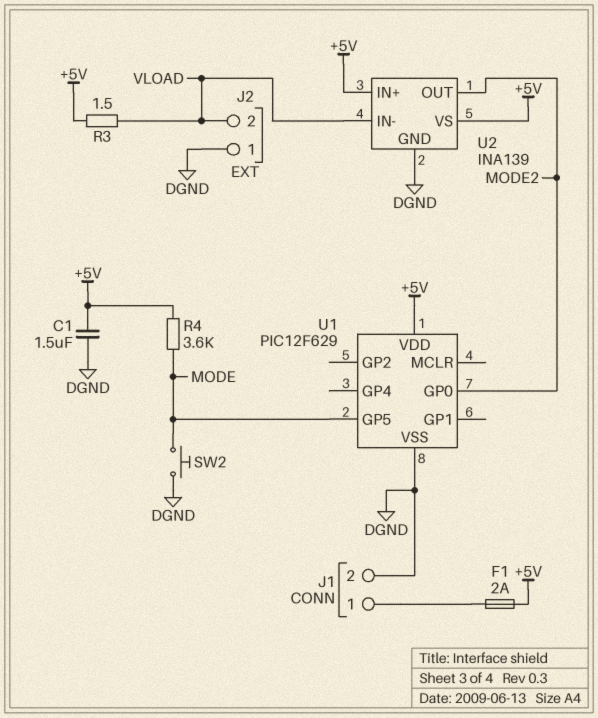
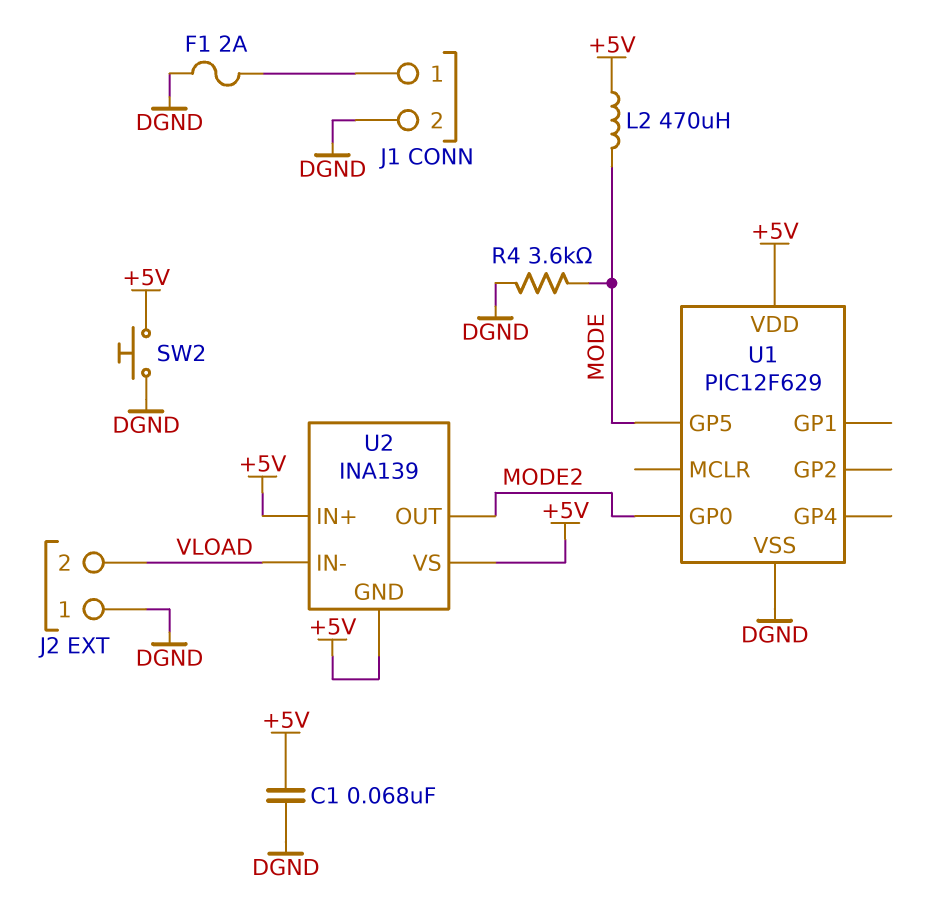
C1: 1.5uF (+5V, DGND) -> 68nF (+5V, DGND)
F1: 2A (+5V, J1/1) -> 2A (DGND, J1/1)
L2: none -> 470uH (+5V, MODE)
R3: 1.5 (+5V, VLOAD) -> none
R4: 3.6k (+5V, MODE) -> 3.6k (DGND, MODE)
SW2: button (DGND, MODE) -> button (+5V, DGND)
U2 pin GND: DGND -> +5V

